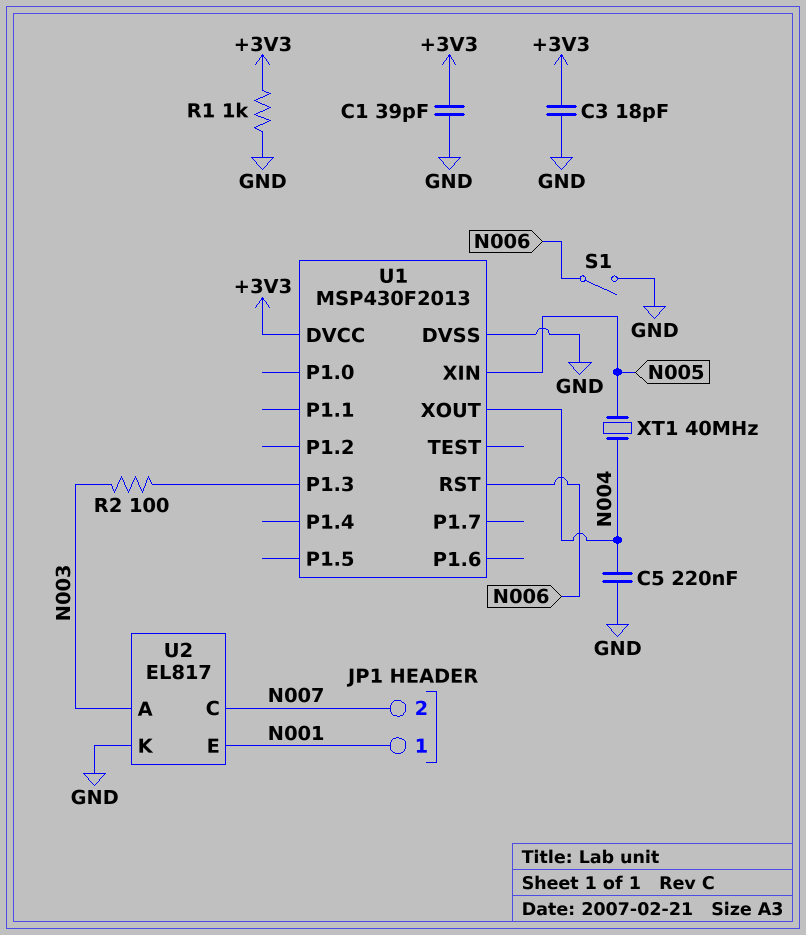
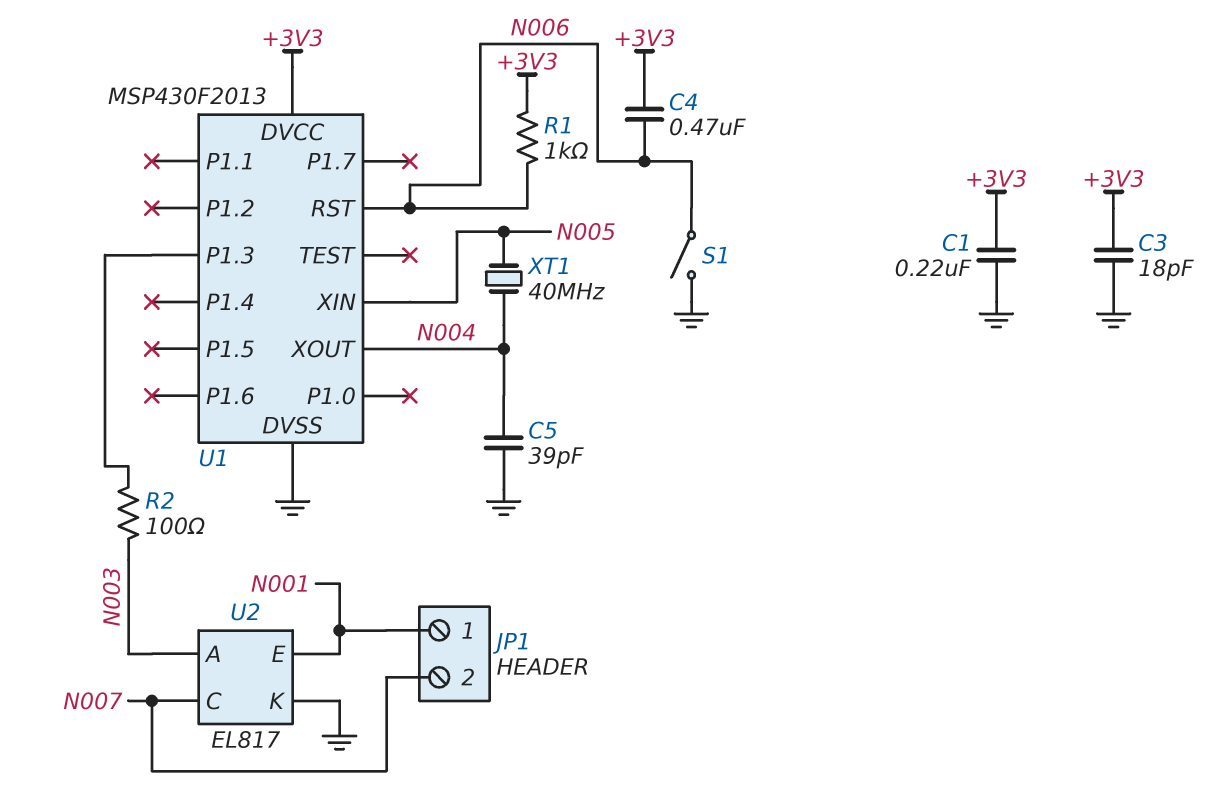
C1: 39pF (+3V3, GND) -> 220nF (+3V3, GND)
C4: none -> 470nF (+3V3, N006)
C5: 220nF (GND, N004) -> 39pF (GND, N004)
R1: 1k (+3V3, GND) -> 1k (+3V3, N006)

